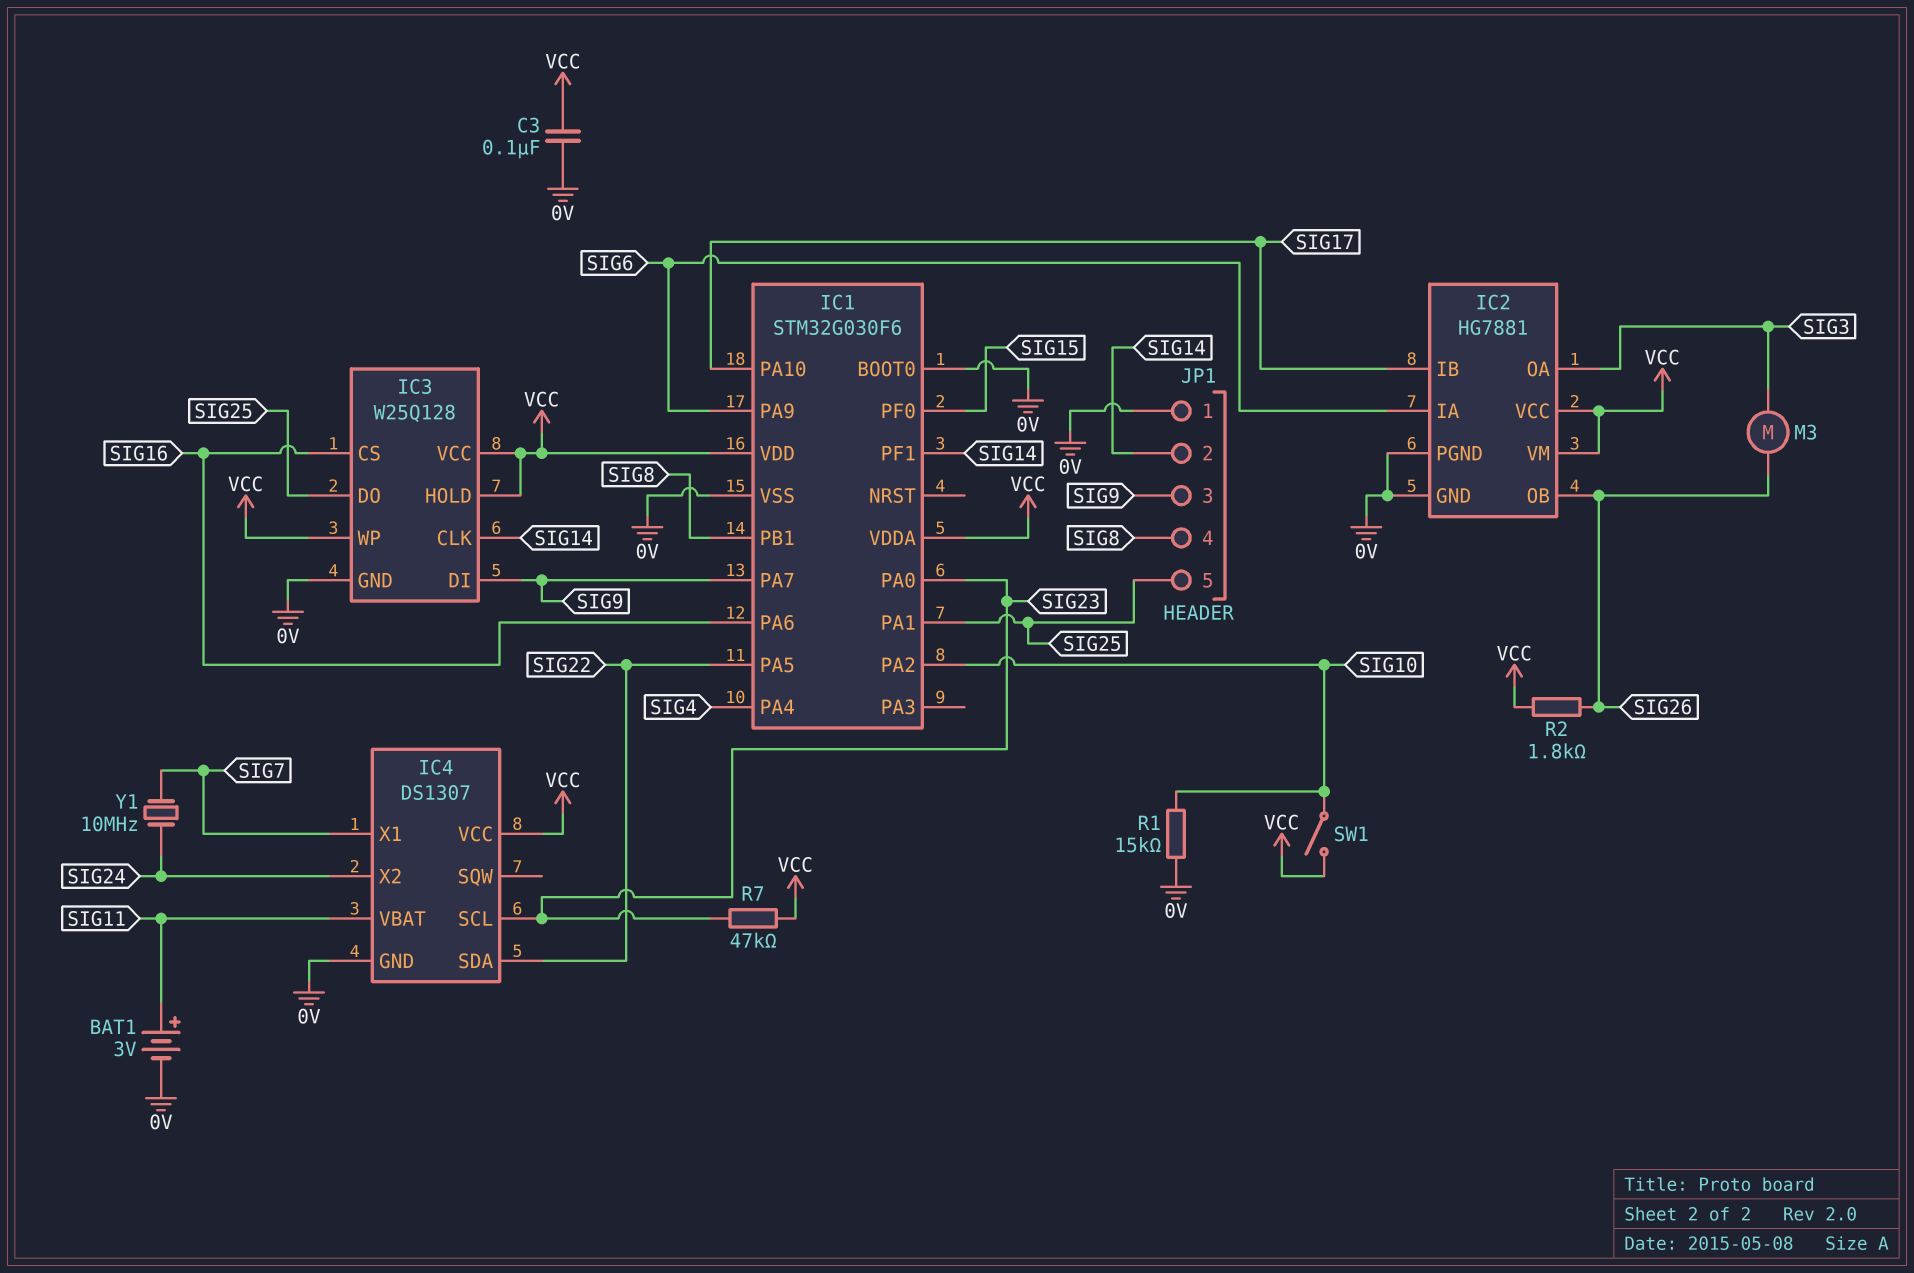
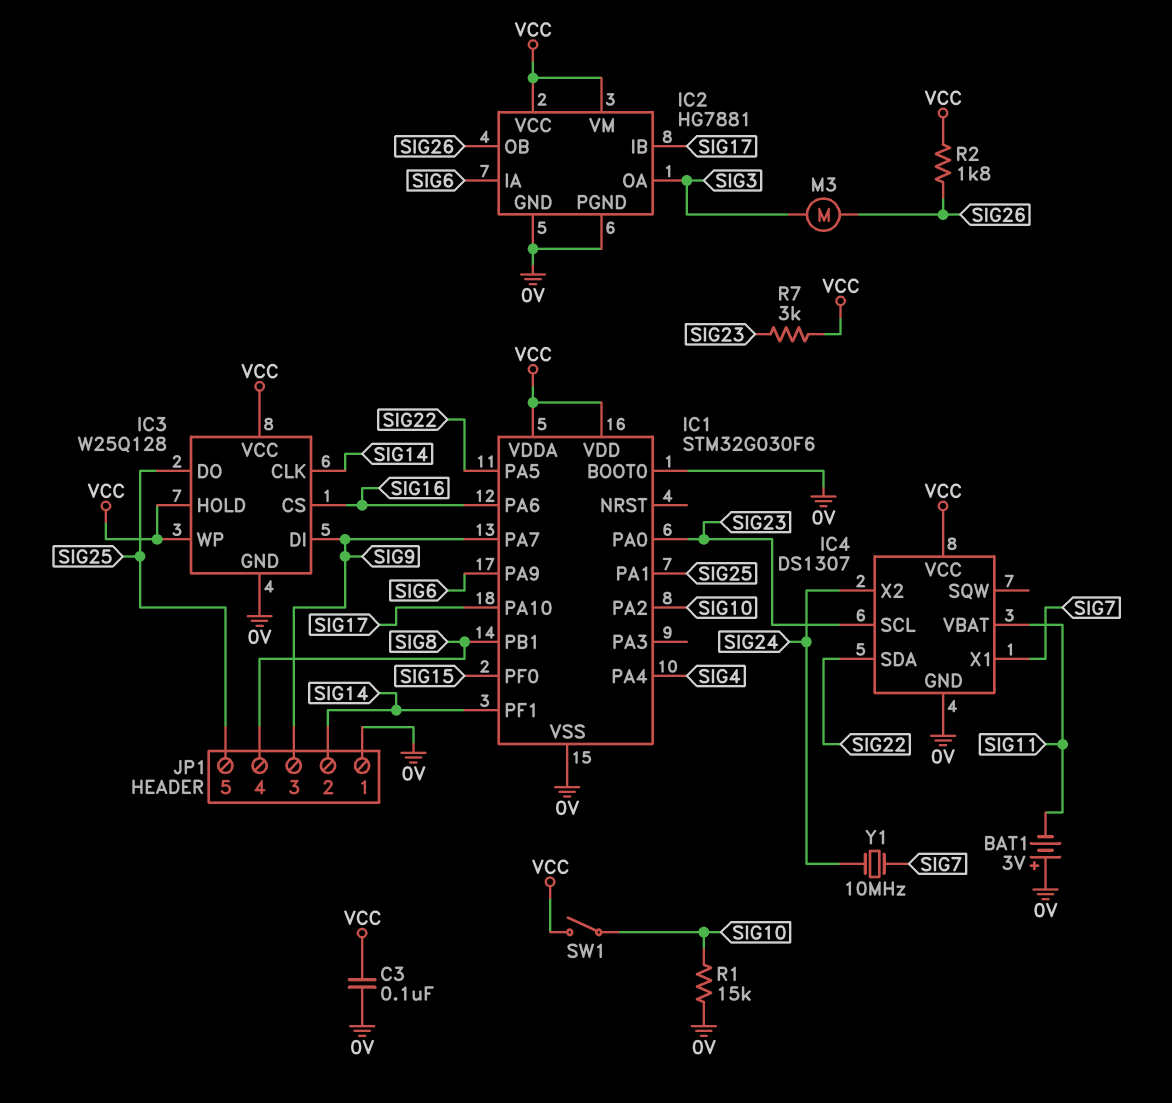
BAT1: 3V (plus SIG11, minus 0V) -> 3V (plus 0V, minus SIG11)
R7: 47k (SIG23, VCC) -> 3k (SIG23, VCC)

